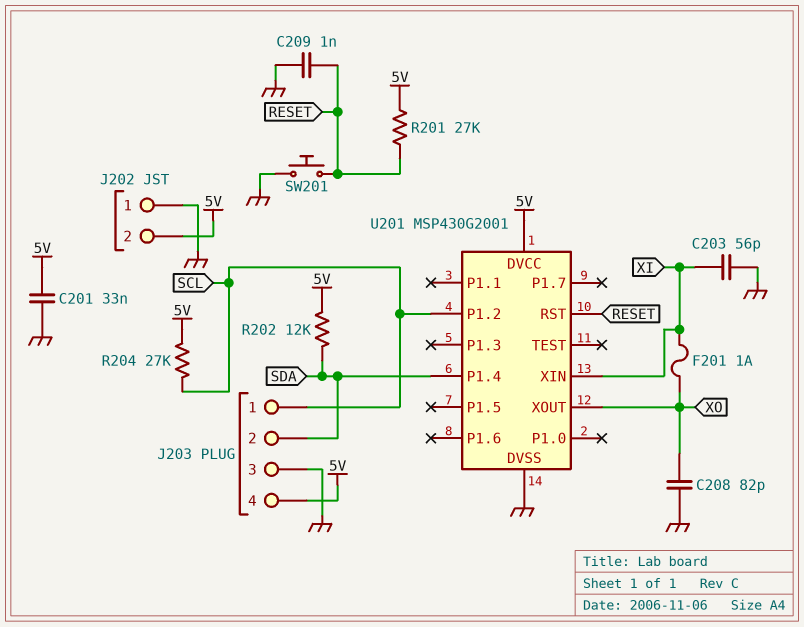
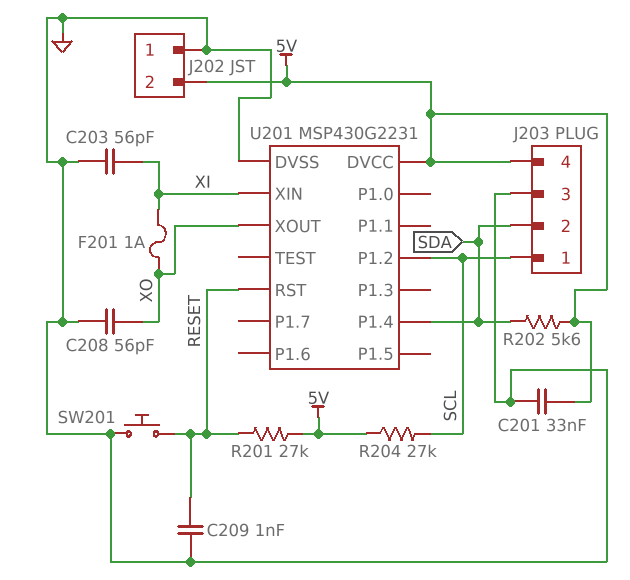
C208: 82pF (GND, XO) -> 56pF (GND, XO)
R202: 12k (5V, SDA) -> 5.6k (5V, SDA)
U201: MSP430G2001 -> MSP430G2231

